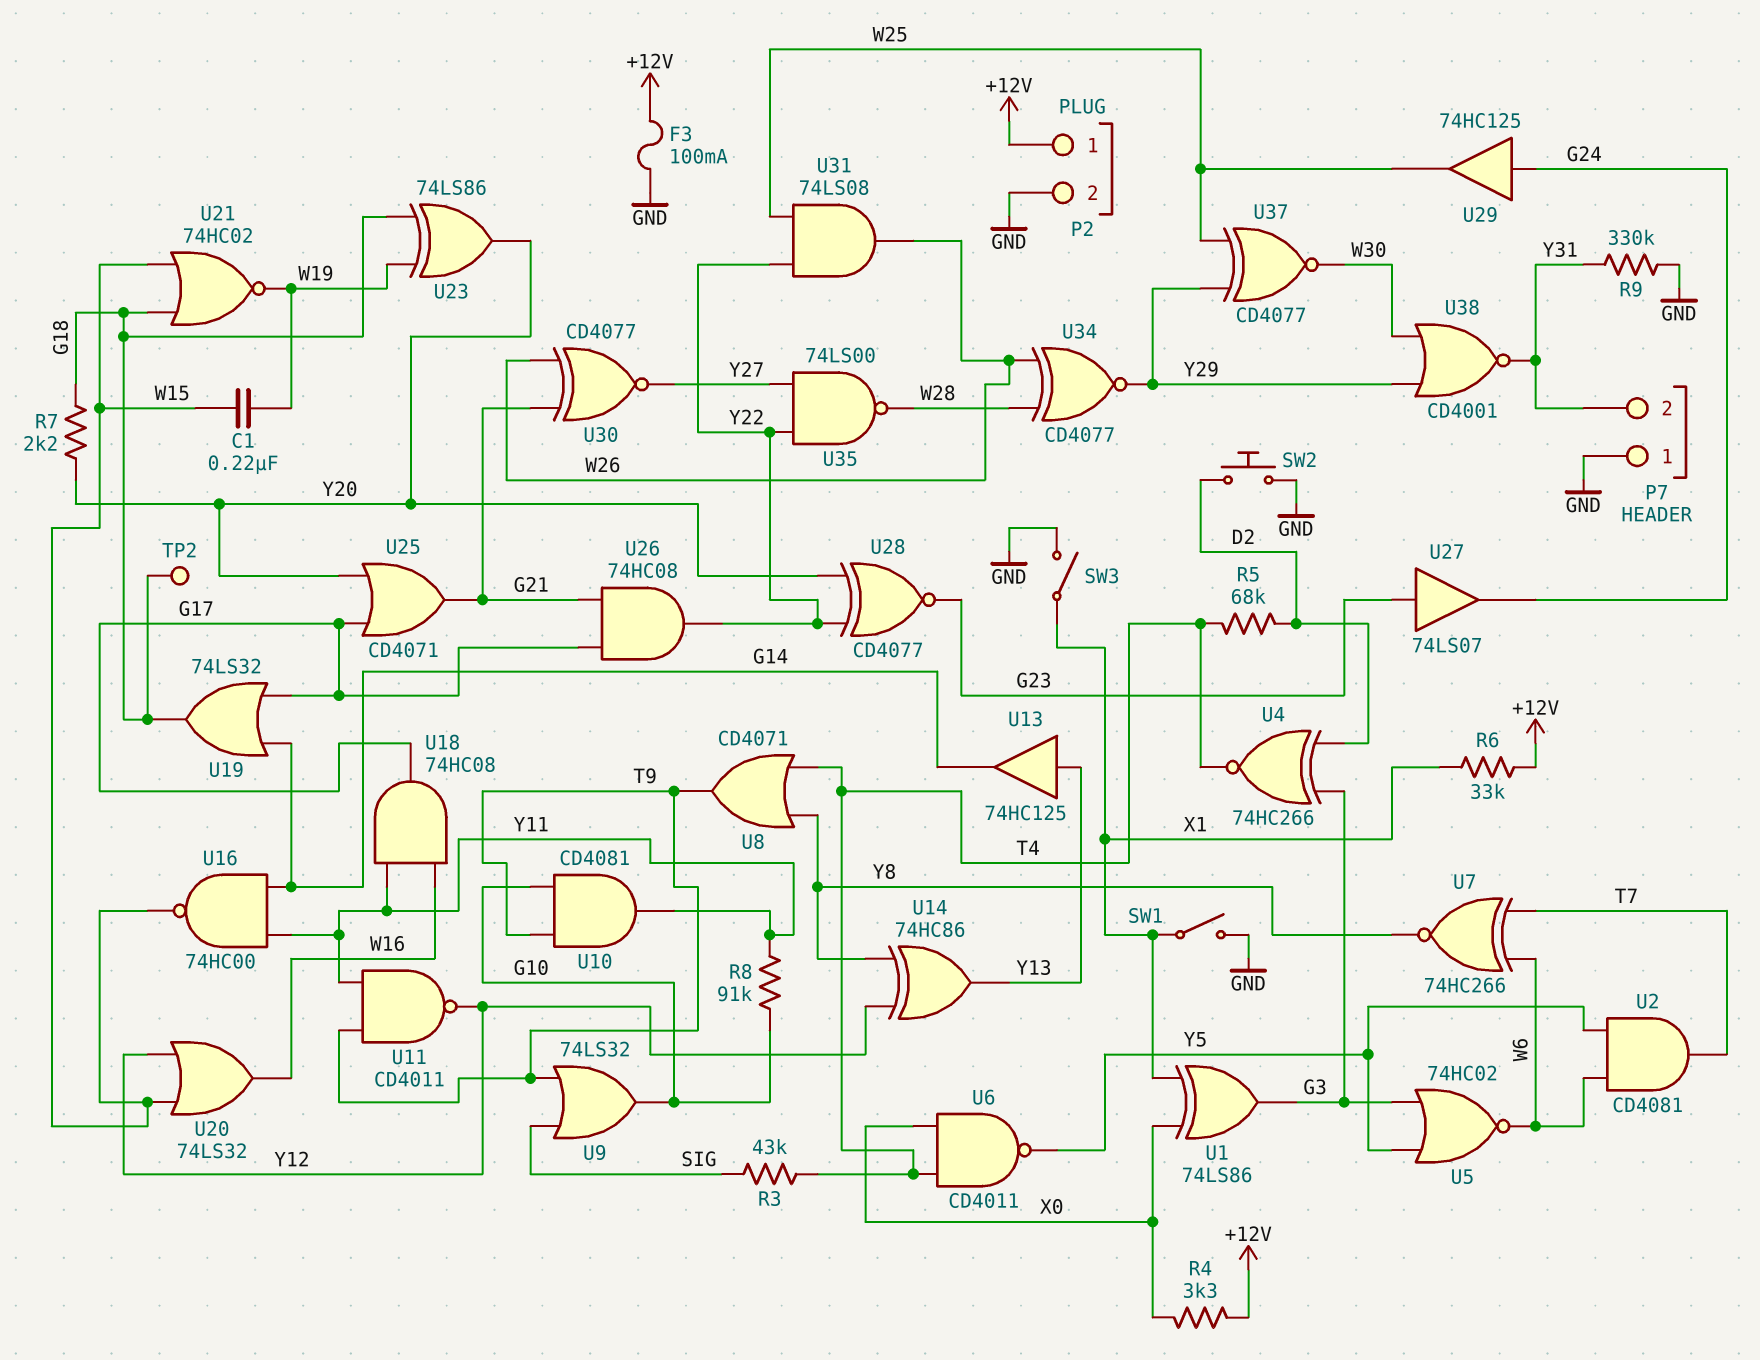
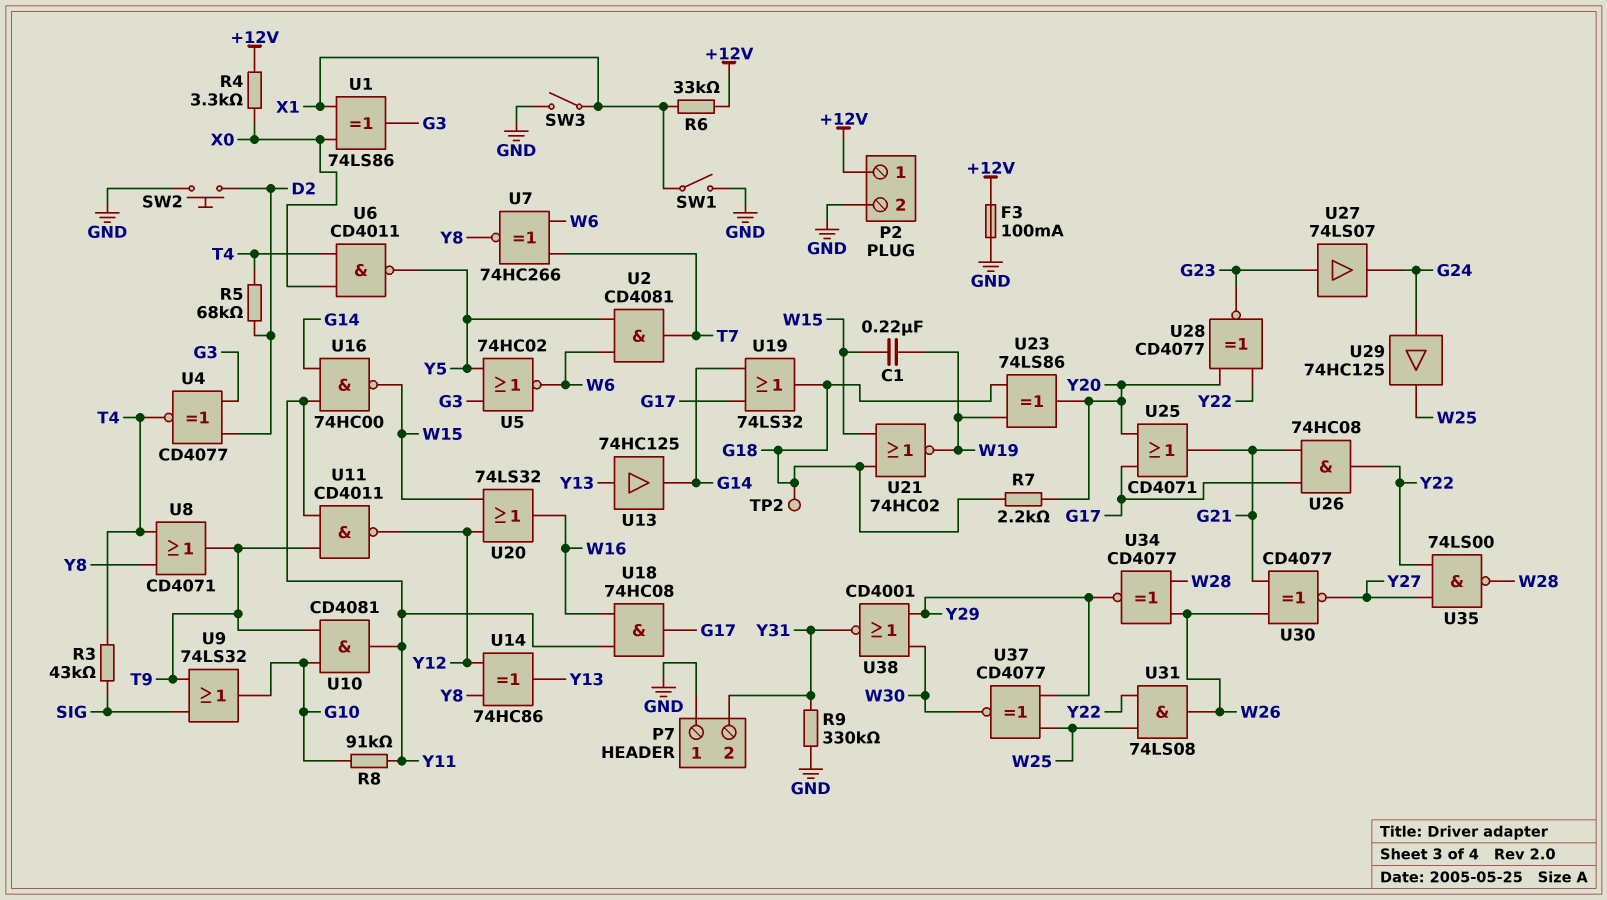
U4: XNOR 74HC266 (in D2, in G3, out T4) -> XNOR CD4077 (in D2, in G3, out T4)

